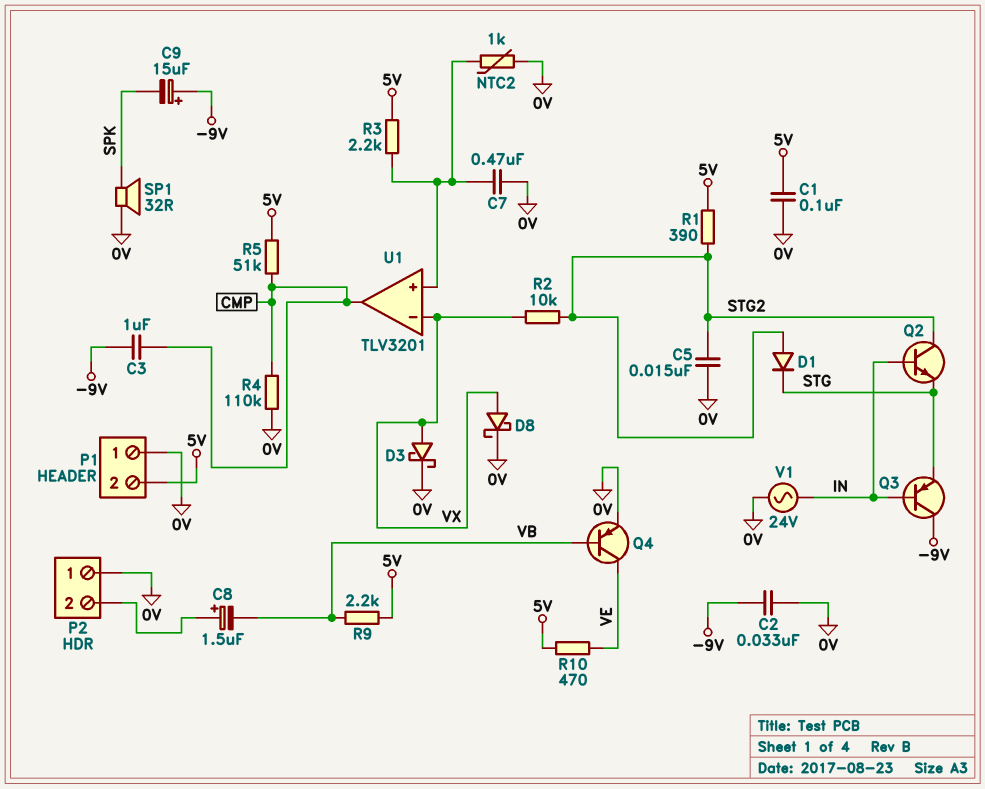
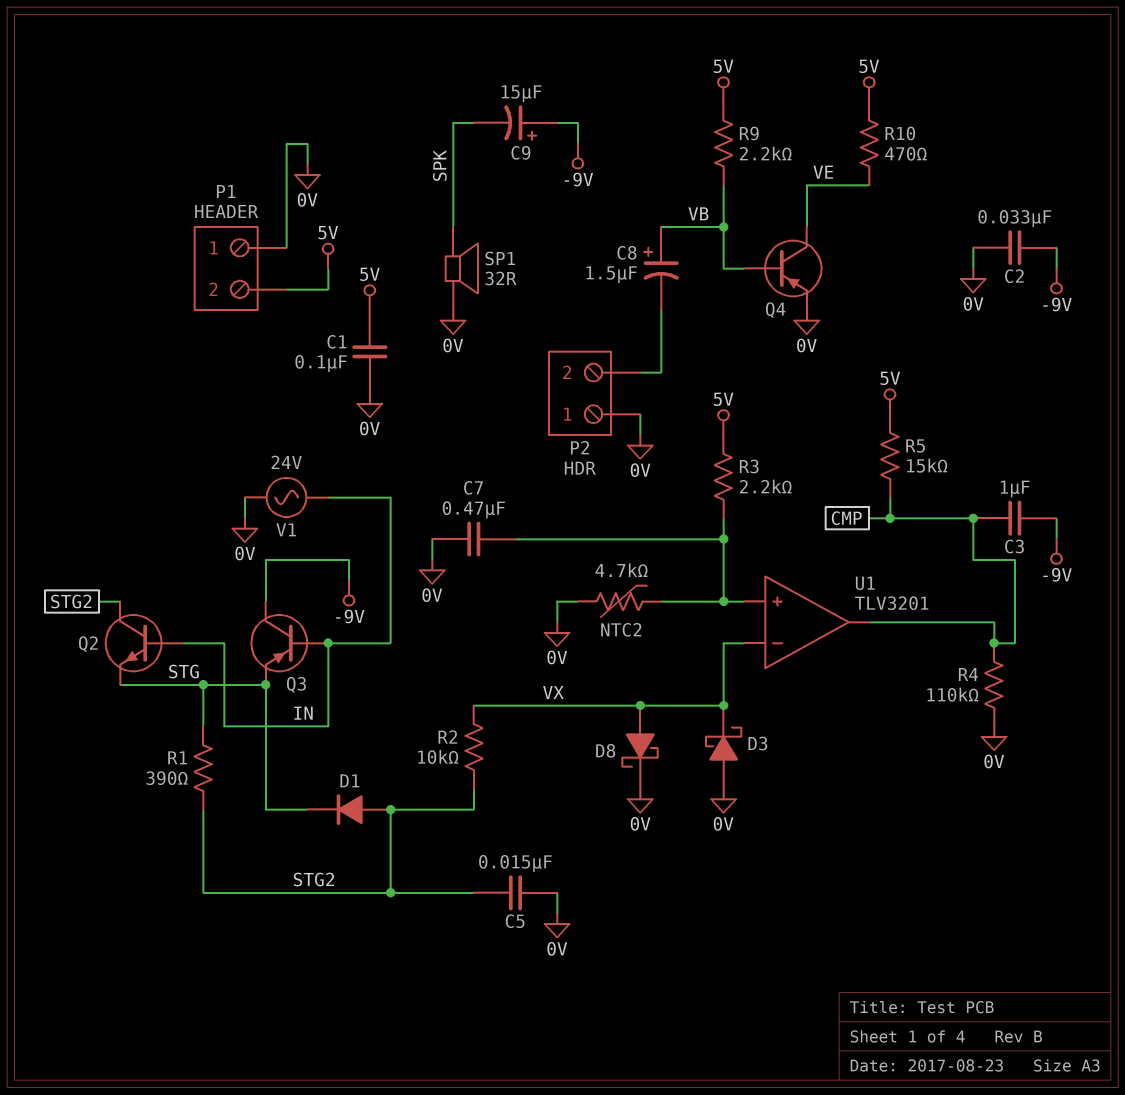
C8: 1.5uF (plus P2/2, minus VB) -> 1.5uF (plus VB, minus P2/2)
D3: schottky (A VX, K 0V) -> schottky (A 0V, K VX)
NTC2: 1k (0V, U1/in+) -> 4.7k (0V, U1/in+)
R1: 390 (5V, STG2) -> 390 (STG, STG2)
R5: 51k (5V, CMP) -> 15k (5V, CMP)

